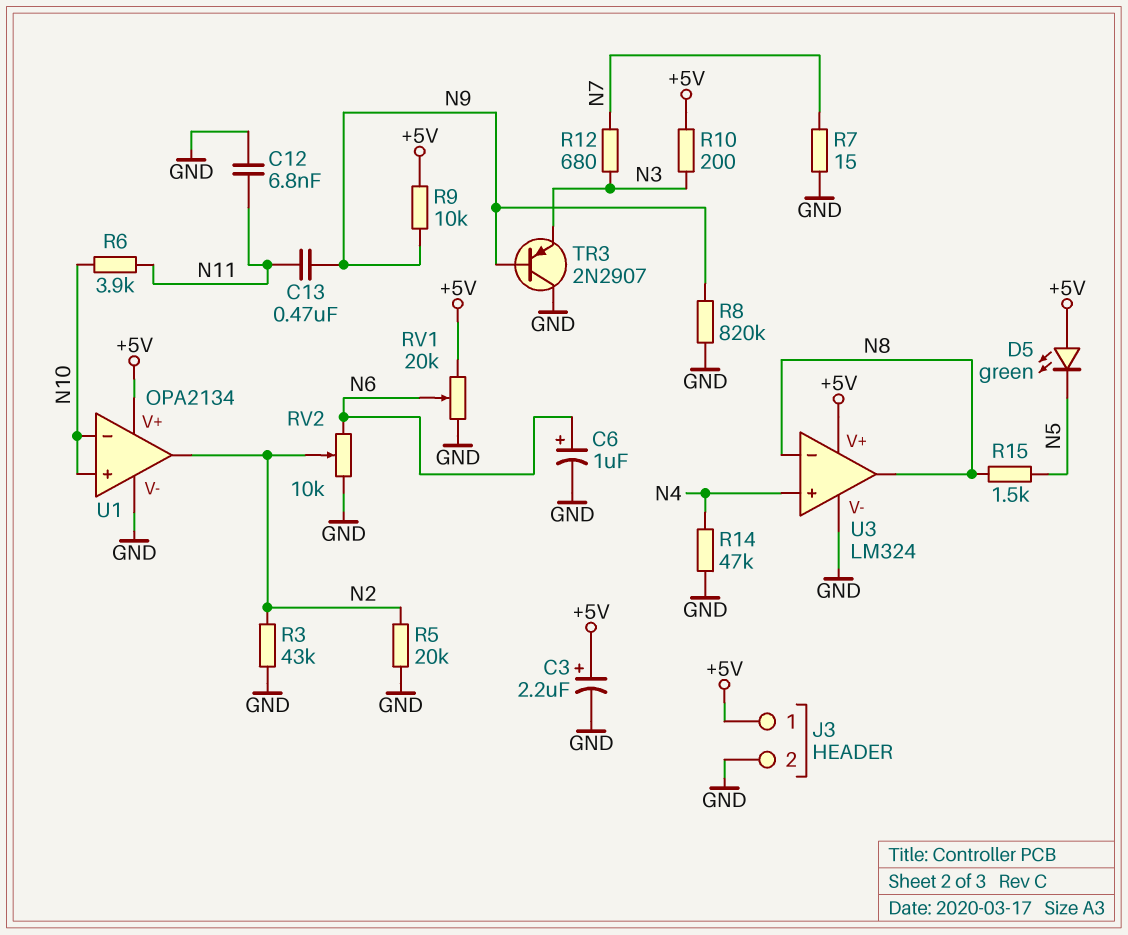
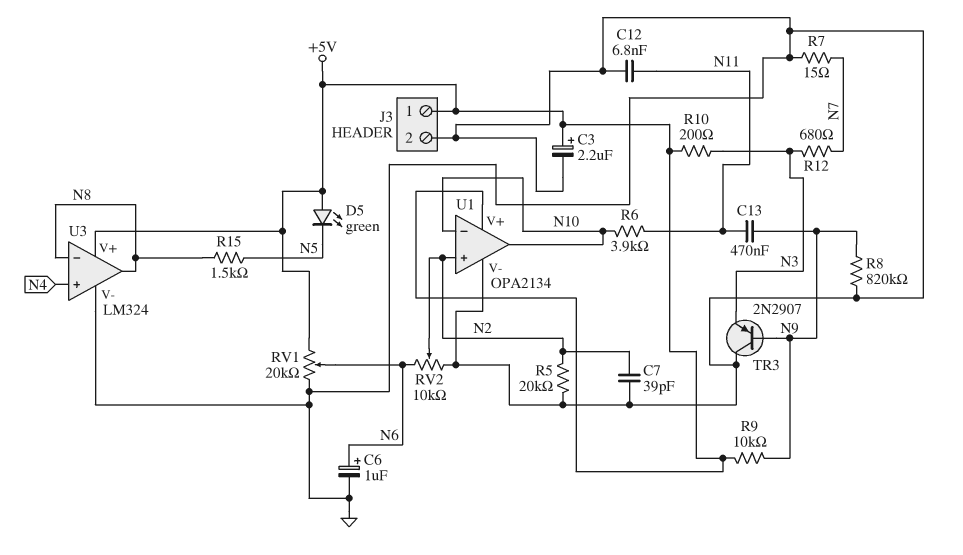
C7: none -> 39pF (GND, N2)
R3: 43k (GND, N2) -> none
R14: 47k (GND, N4) -> none
U1 pin in+: N10 -> N2
U1 pin out: N2 -> N10

